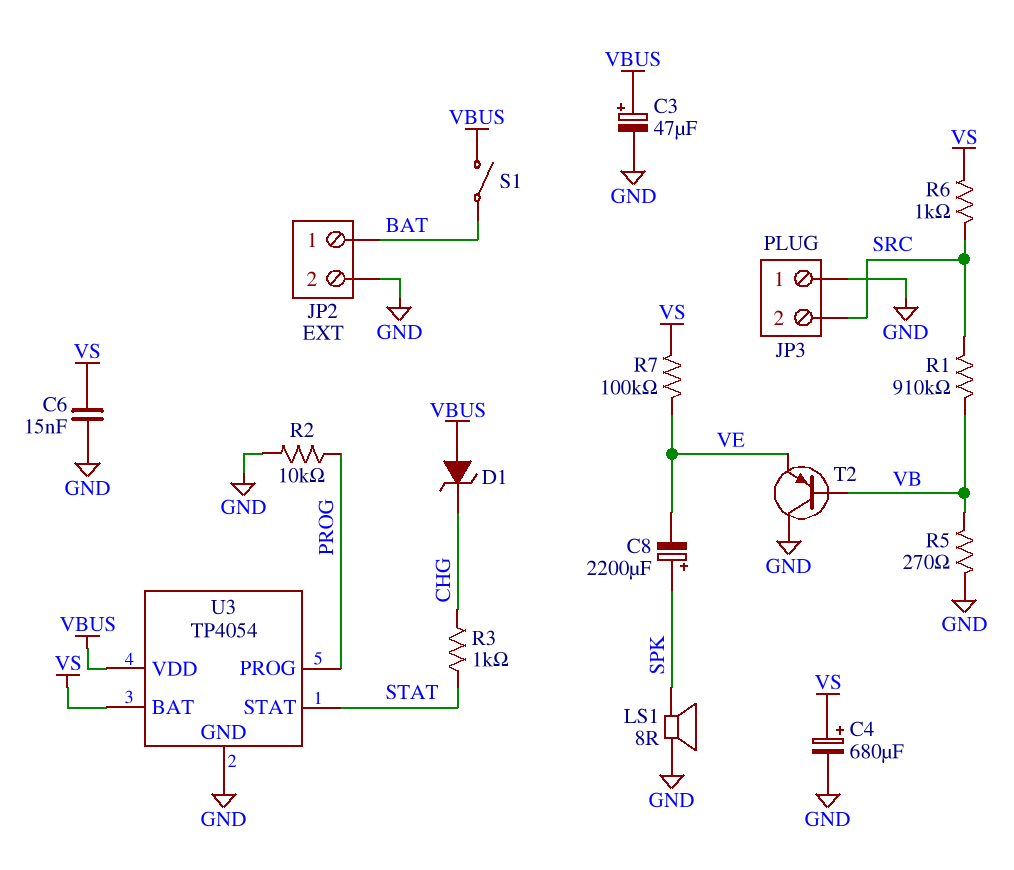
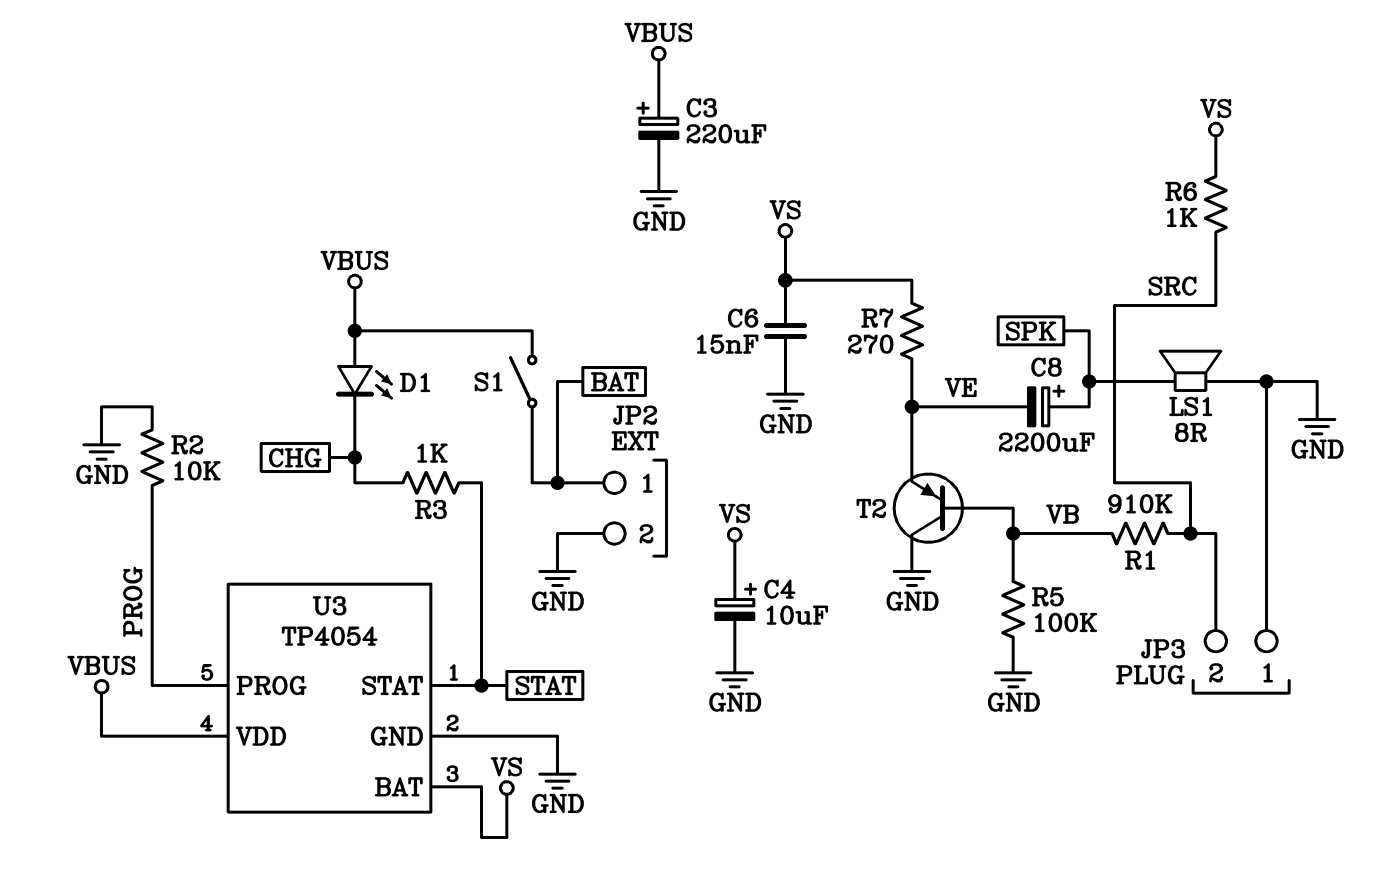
C3: 47uF (plus VBUS, minus GND) -> 220uF (plus VBUS, minus GND)
C4: 680uF (plus VS, minus GND) -> 10uF (plus VS, minus GND)
D1: zener (A VBUS, K CHG) -> LED (A VBUS, K CHG)
R5: 270 (GND, VB) -> 100k (GND, VB)
R7: 100k (VE, VS) -> 270 (VE, VS)

